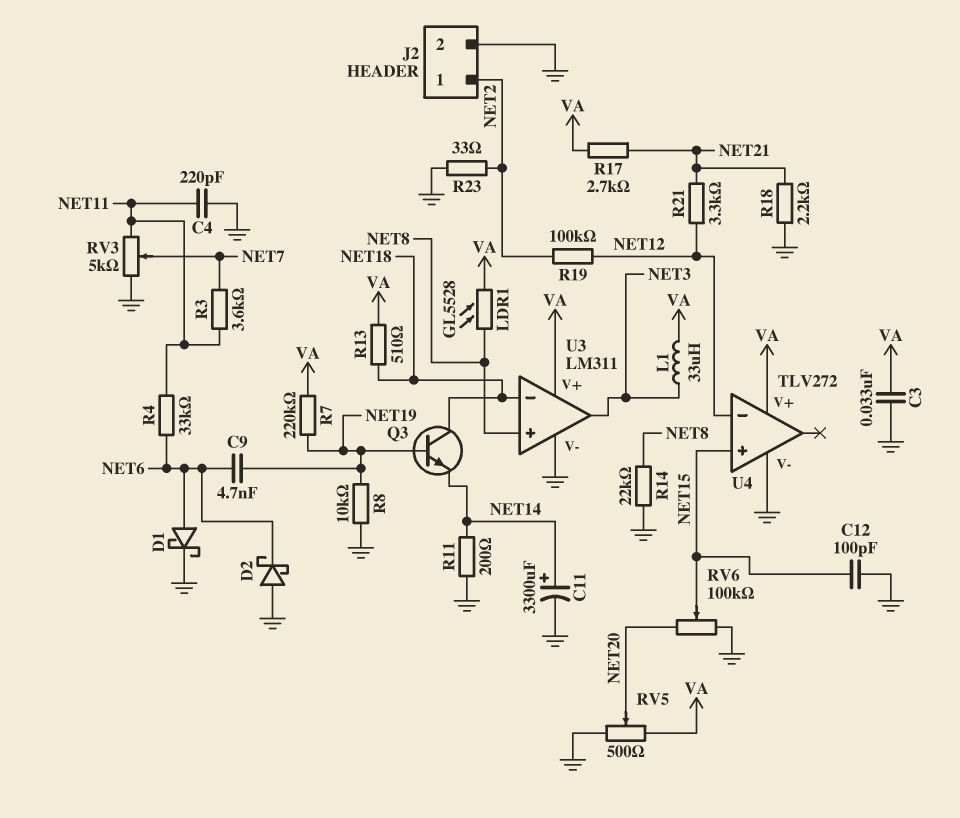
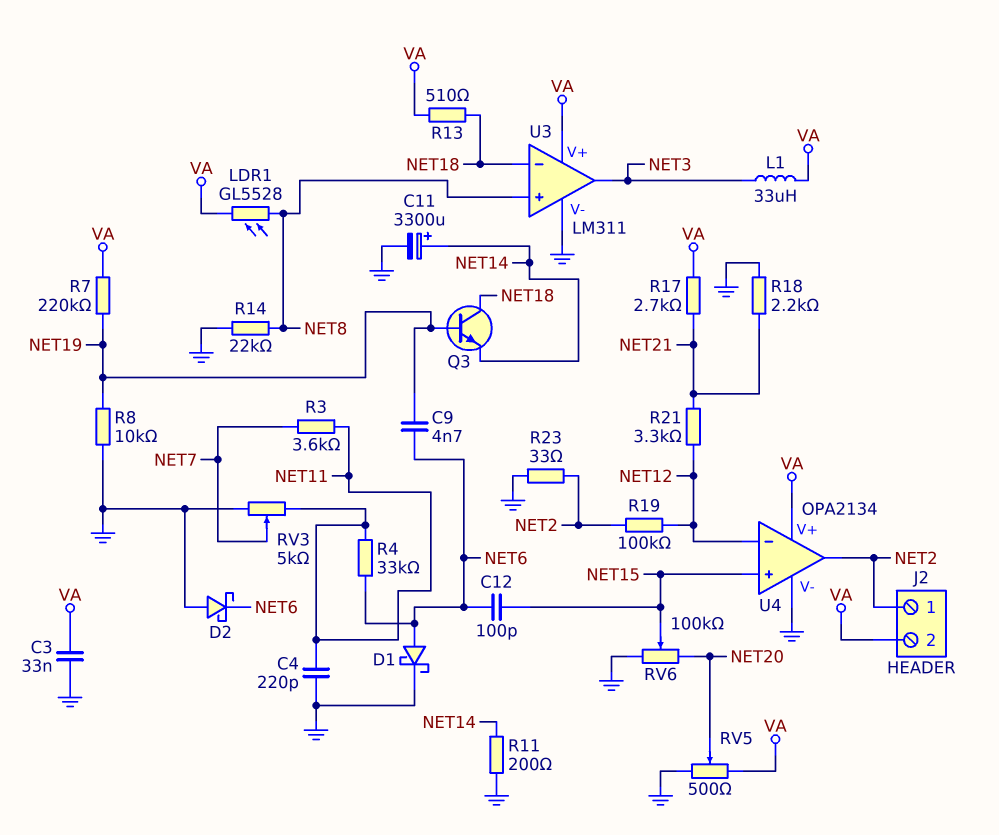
C12: 100pF (GND, NET15) -> 100pF (NET6, NET15)
J2 pin 2: GND -> VA
U4: TLV272 -> OPA2134
U4 pin out: none -> NET2

